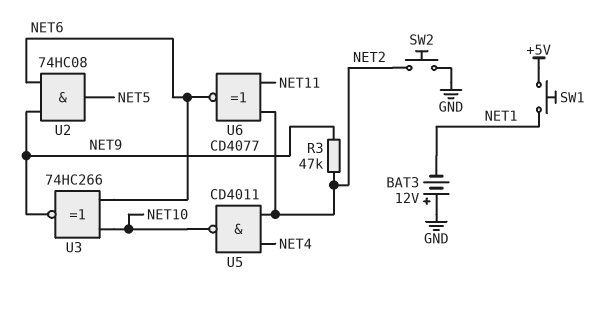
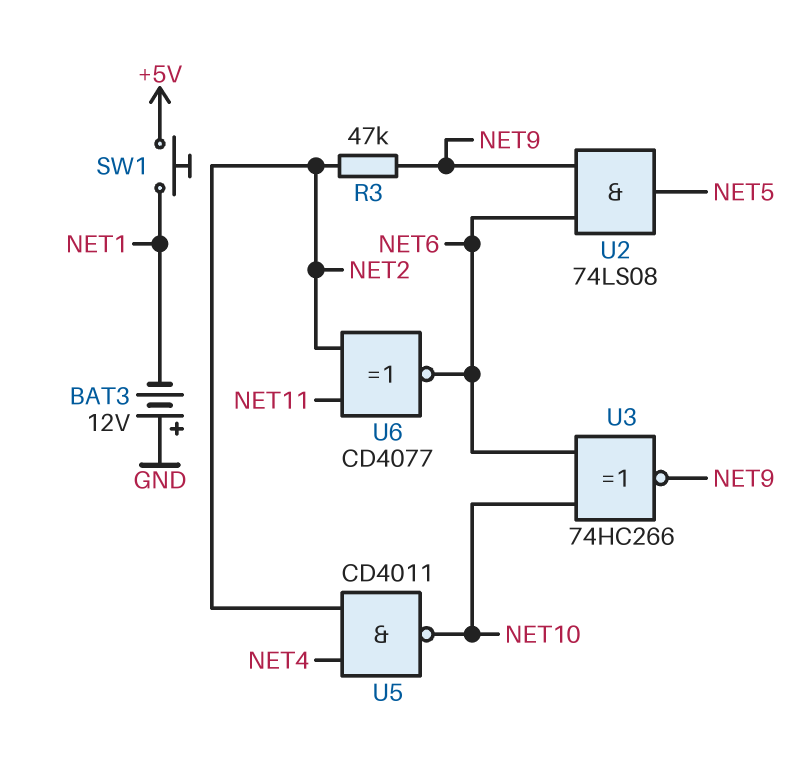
SW2: button (GND, NET2) -> none
U2: AND 74HC08 (in NET6, in NET9, out NET5) -> AND 74LS08 (in NET6, in NET9, out NET5)

